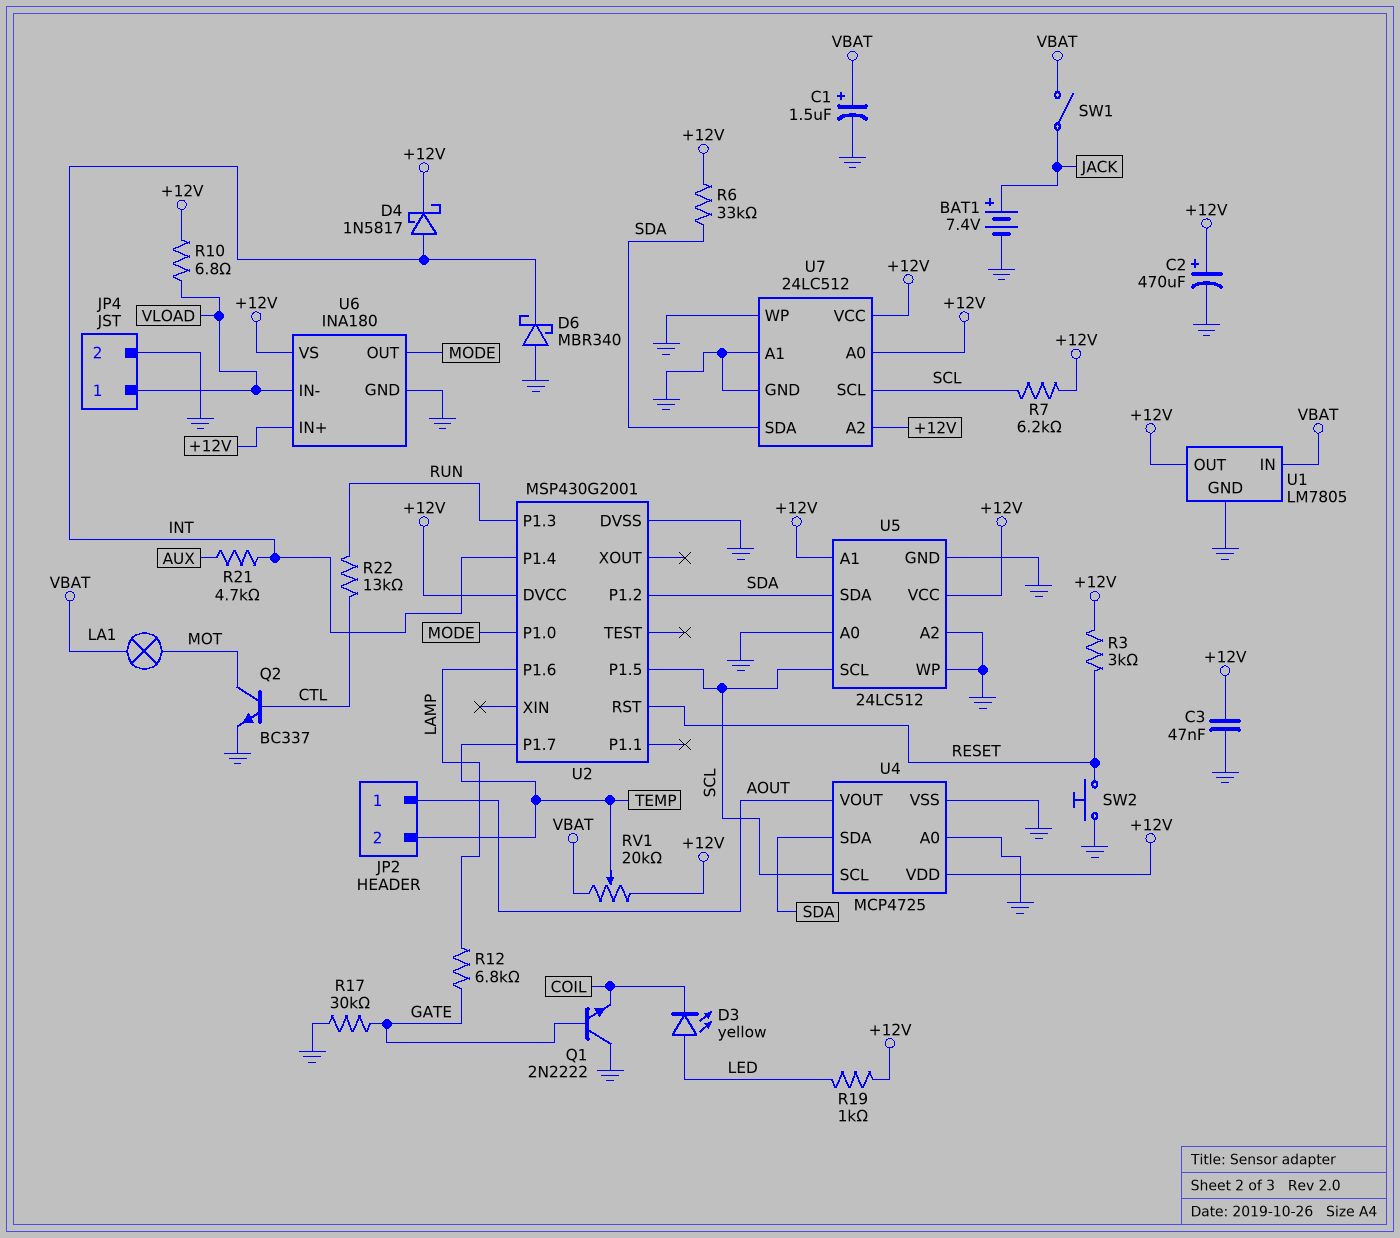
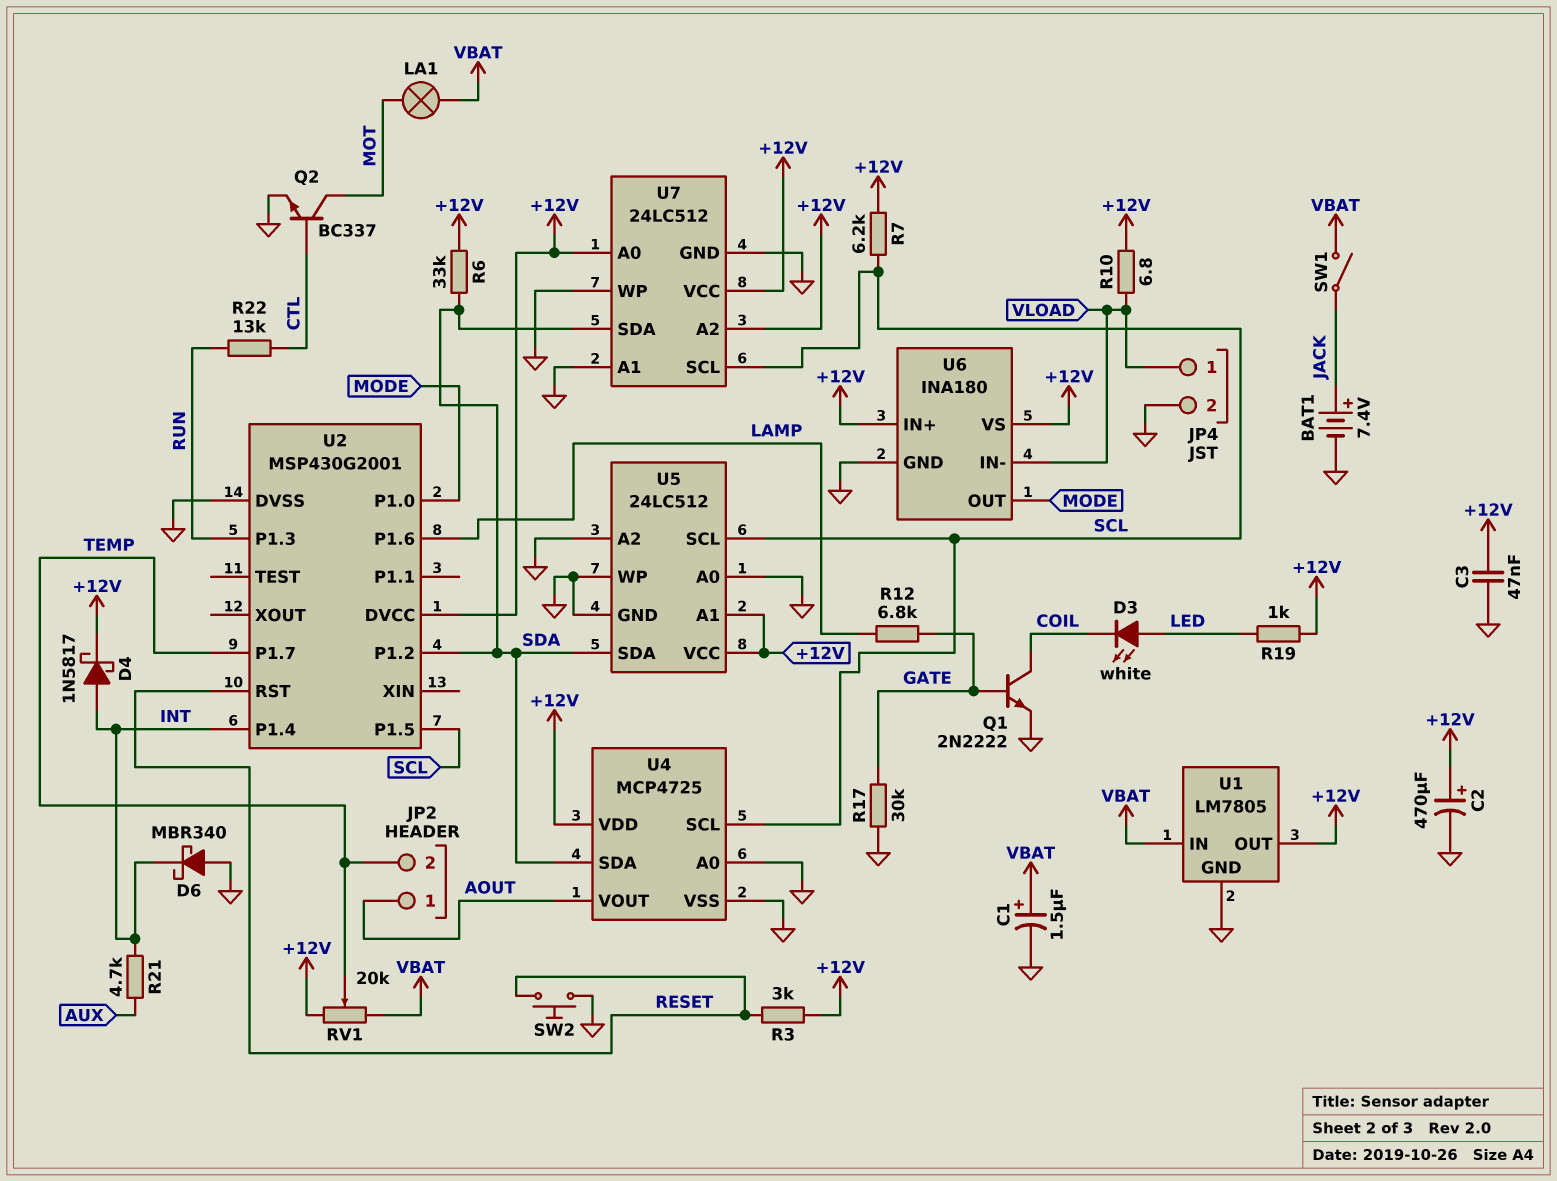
D3: LED yellow (A LED, K COIL) -> LED white (A LED, K COIL)
Q1: NPN 2N2222 (B GATE, C GND, E COIL) -> NPN 2N2222 (B GATE, C COIL, E GND)

